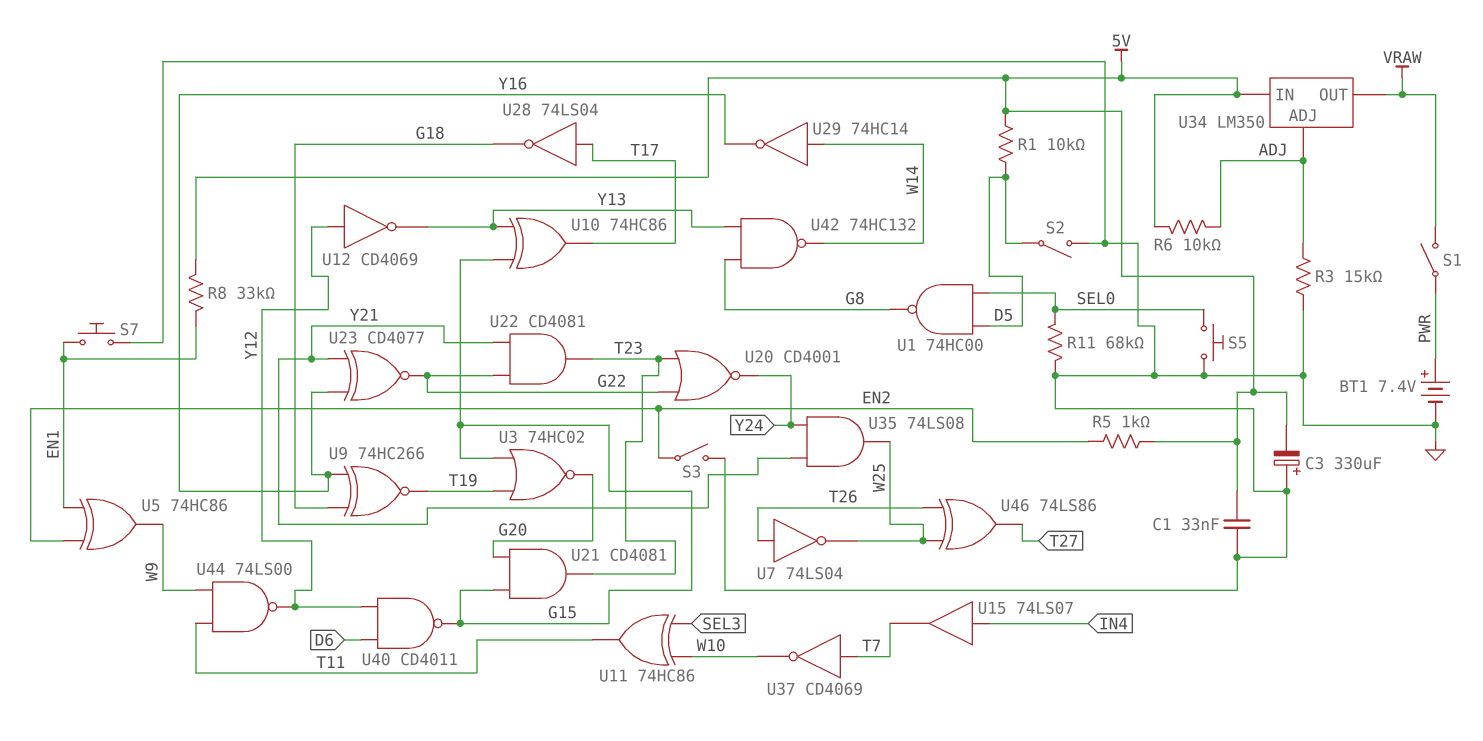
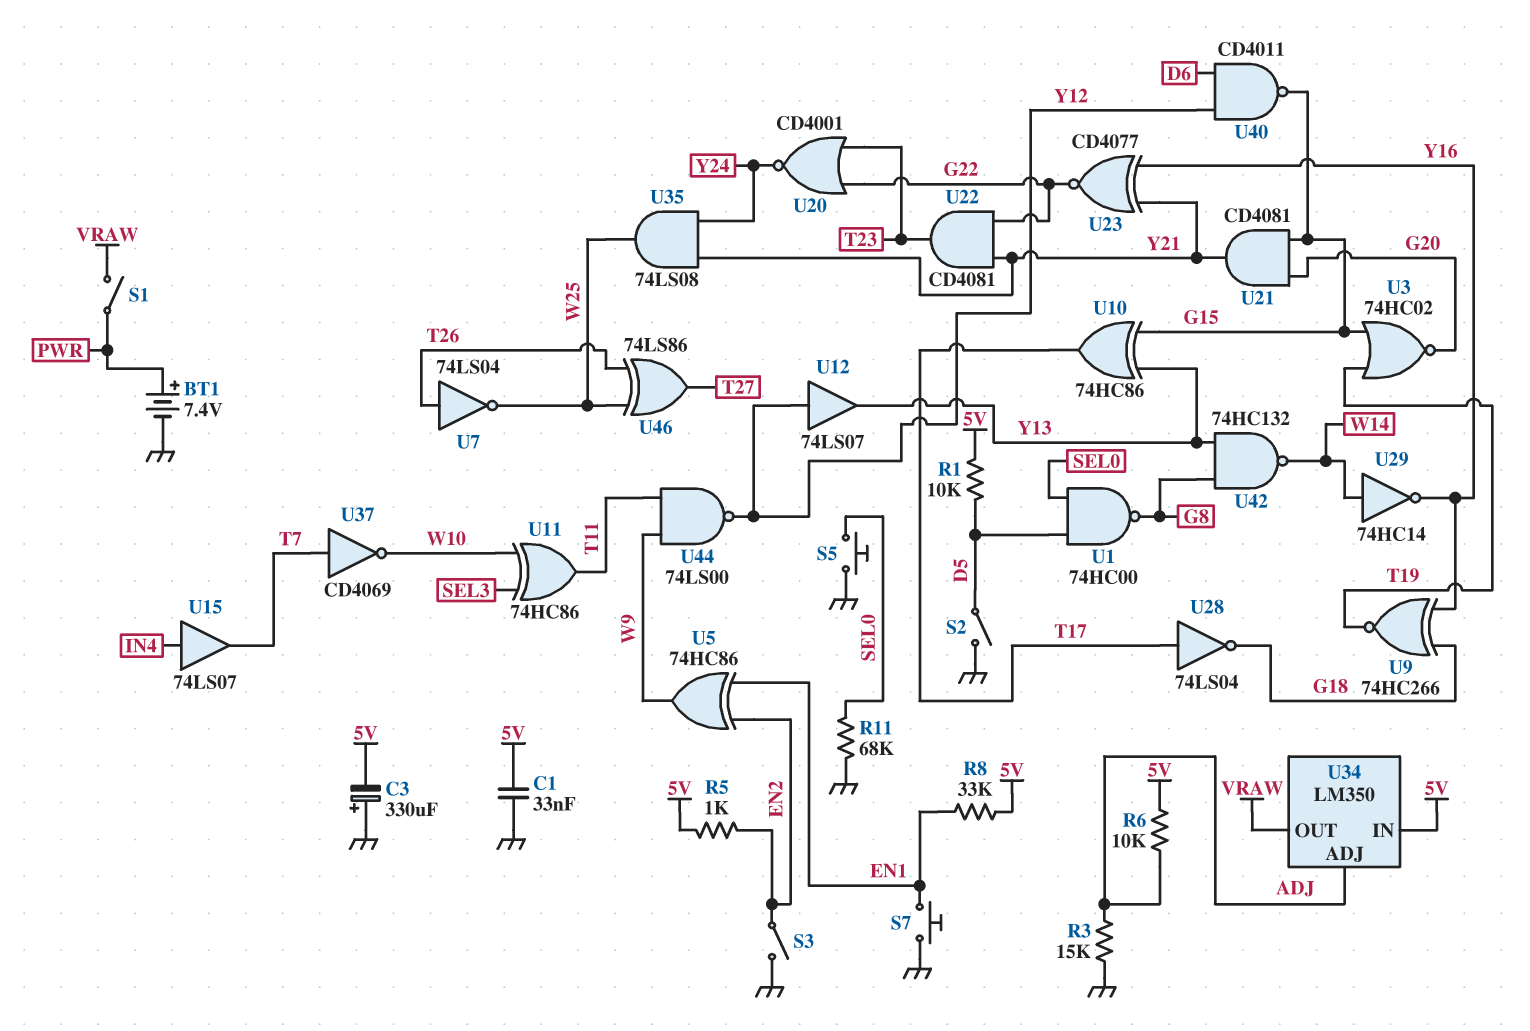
U12: NOT CD4069 (in Y12, out Y13) -> buffer 74LS07 (in Y12, out Y13)
U21: AND CD4081 (in G15, in G20, out T23) -> AND CD4081 (in G15, in G20, out Y21)

